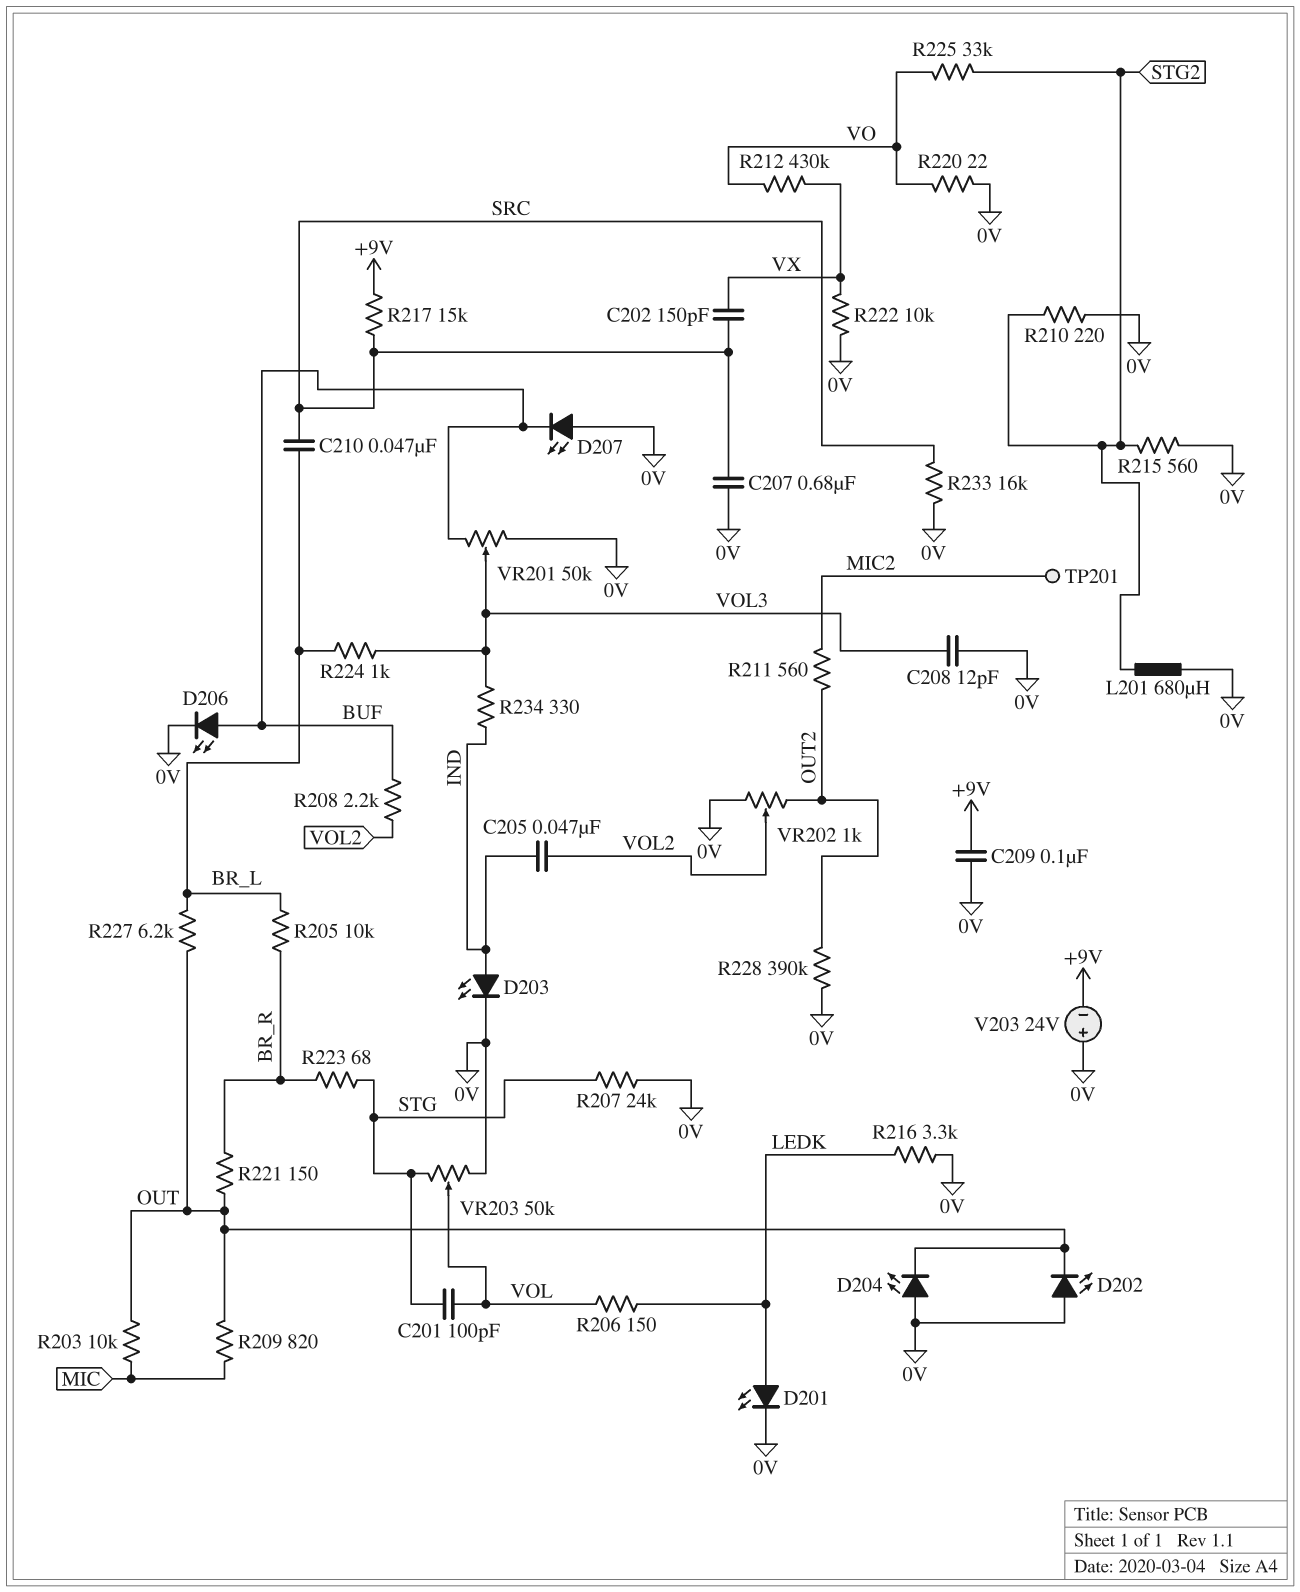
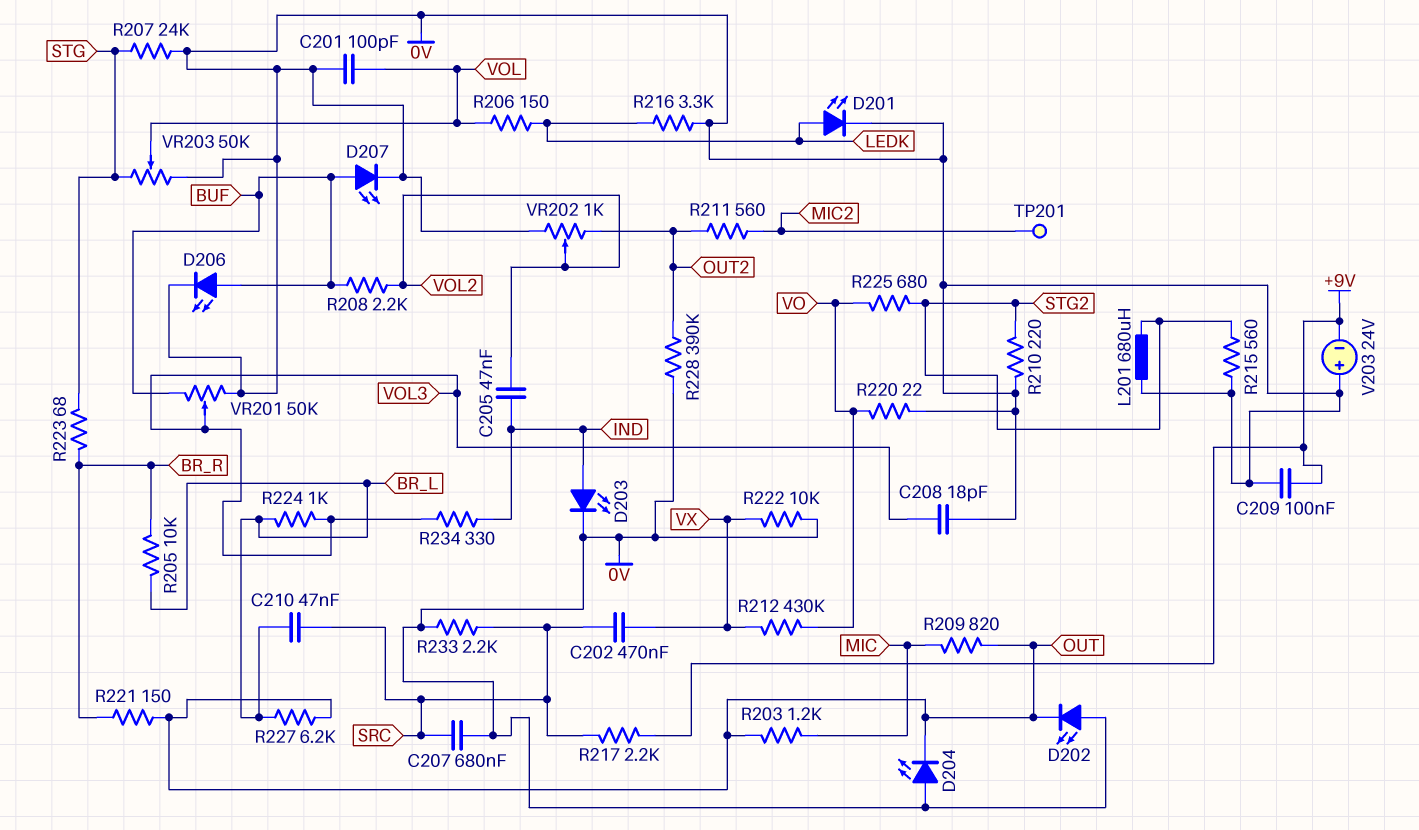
C201: 100pF (STG, VOL) -> 100pF (0V, VOL)
C202: 150pF (SRC, VX) -> 470nF (SRC, VX)
C208: 12pF (0V, VOL3) -> 18pF (0V, VOL3)
D207: LED (A 0V, K BUF) -> LED (A BUF, K 0V)
R203: 10k (MIC, OUT) -> 1.2k (MIC, OUT)
R217: 15k (+9V, SRC) -> 2.2k (+9V, SRC)
R225: 33k (STG2, VO) -> 680 (STG2, VO)
R233: 16k (0V, SRC) -> 2.2k (0V, SRC)

